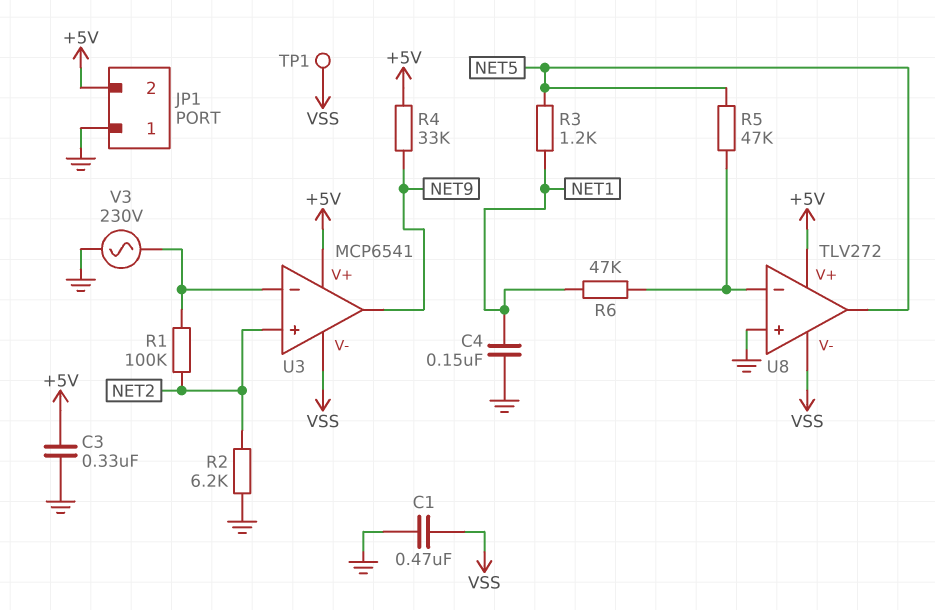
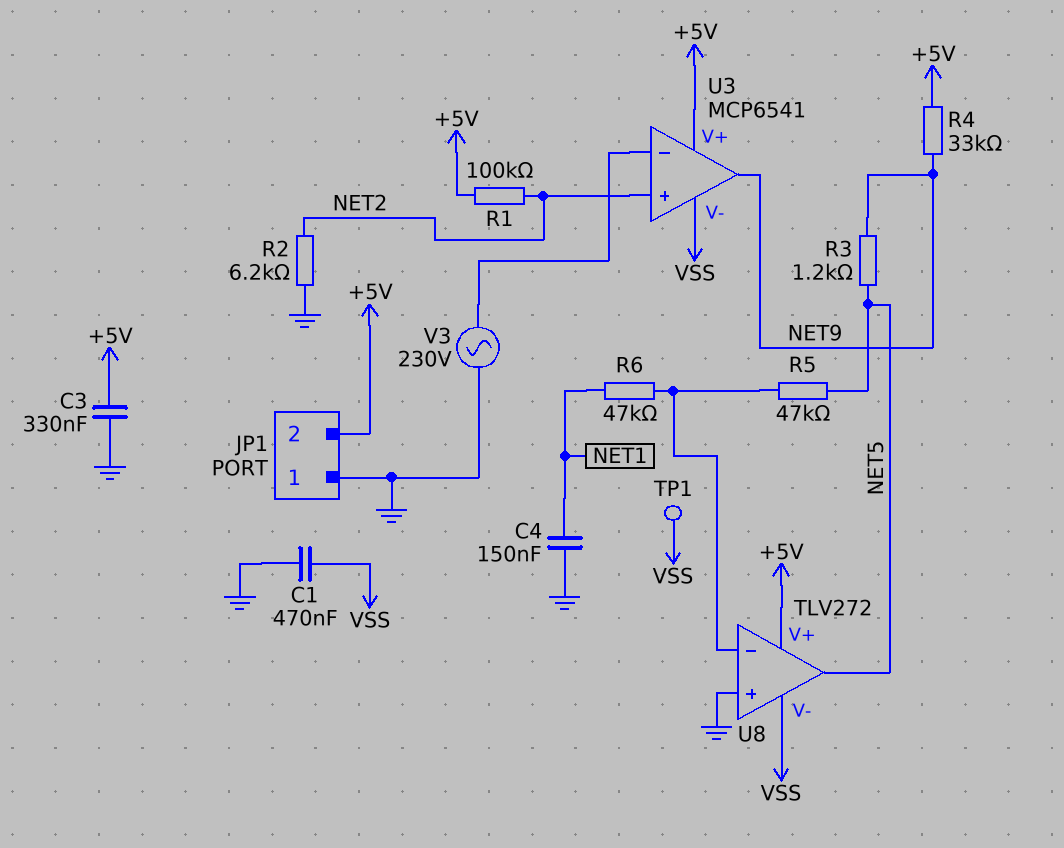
R1: 100k (NET2, U3/in-) -> 100k (+5V, NET2)
R3: 1.2k (NET1, NET5) -> 1.2k (NET5, NET9)

